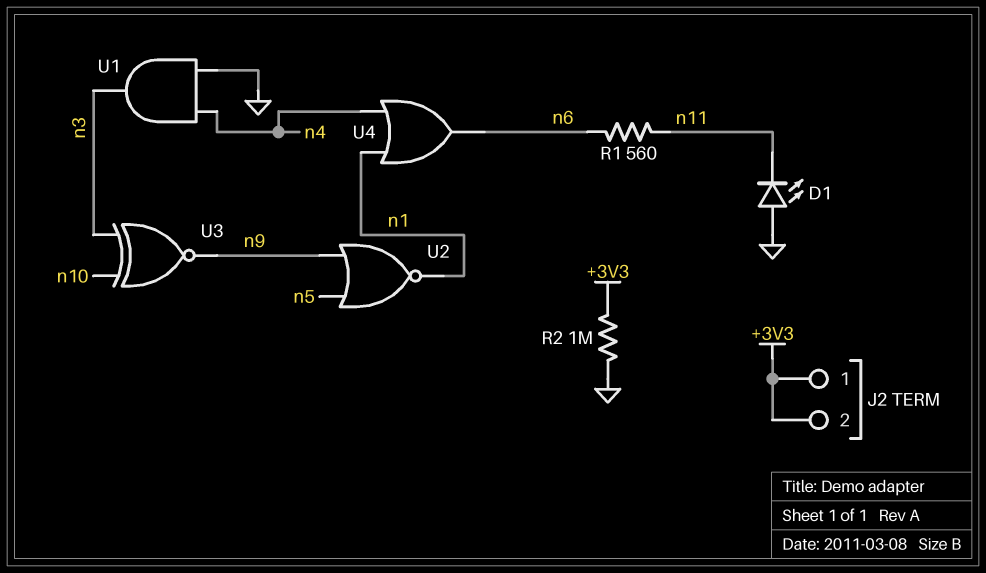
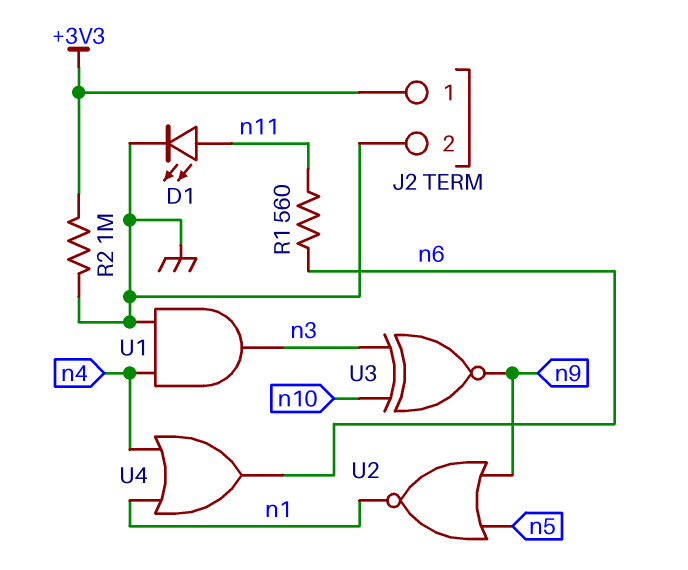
D1: LED (A GND, K n11) -> LED (A n11, K GND)
J2 pin 2: +3V3 -> GND

